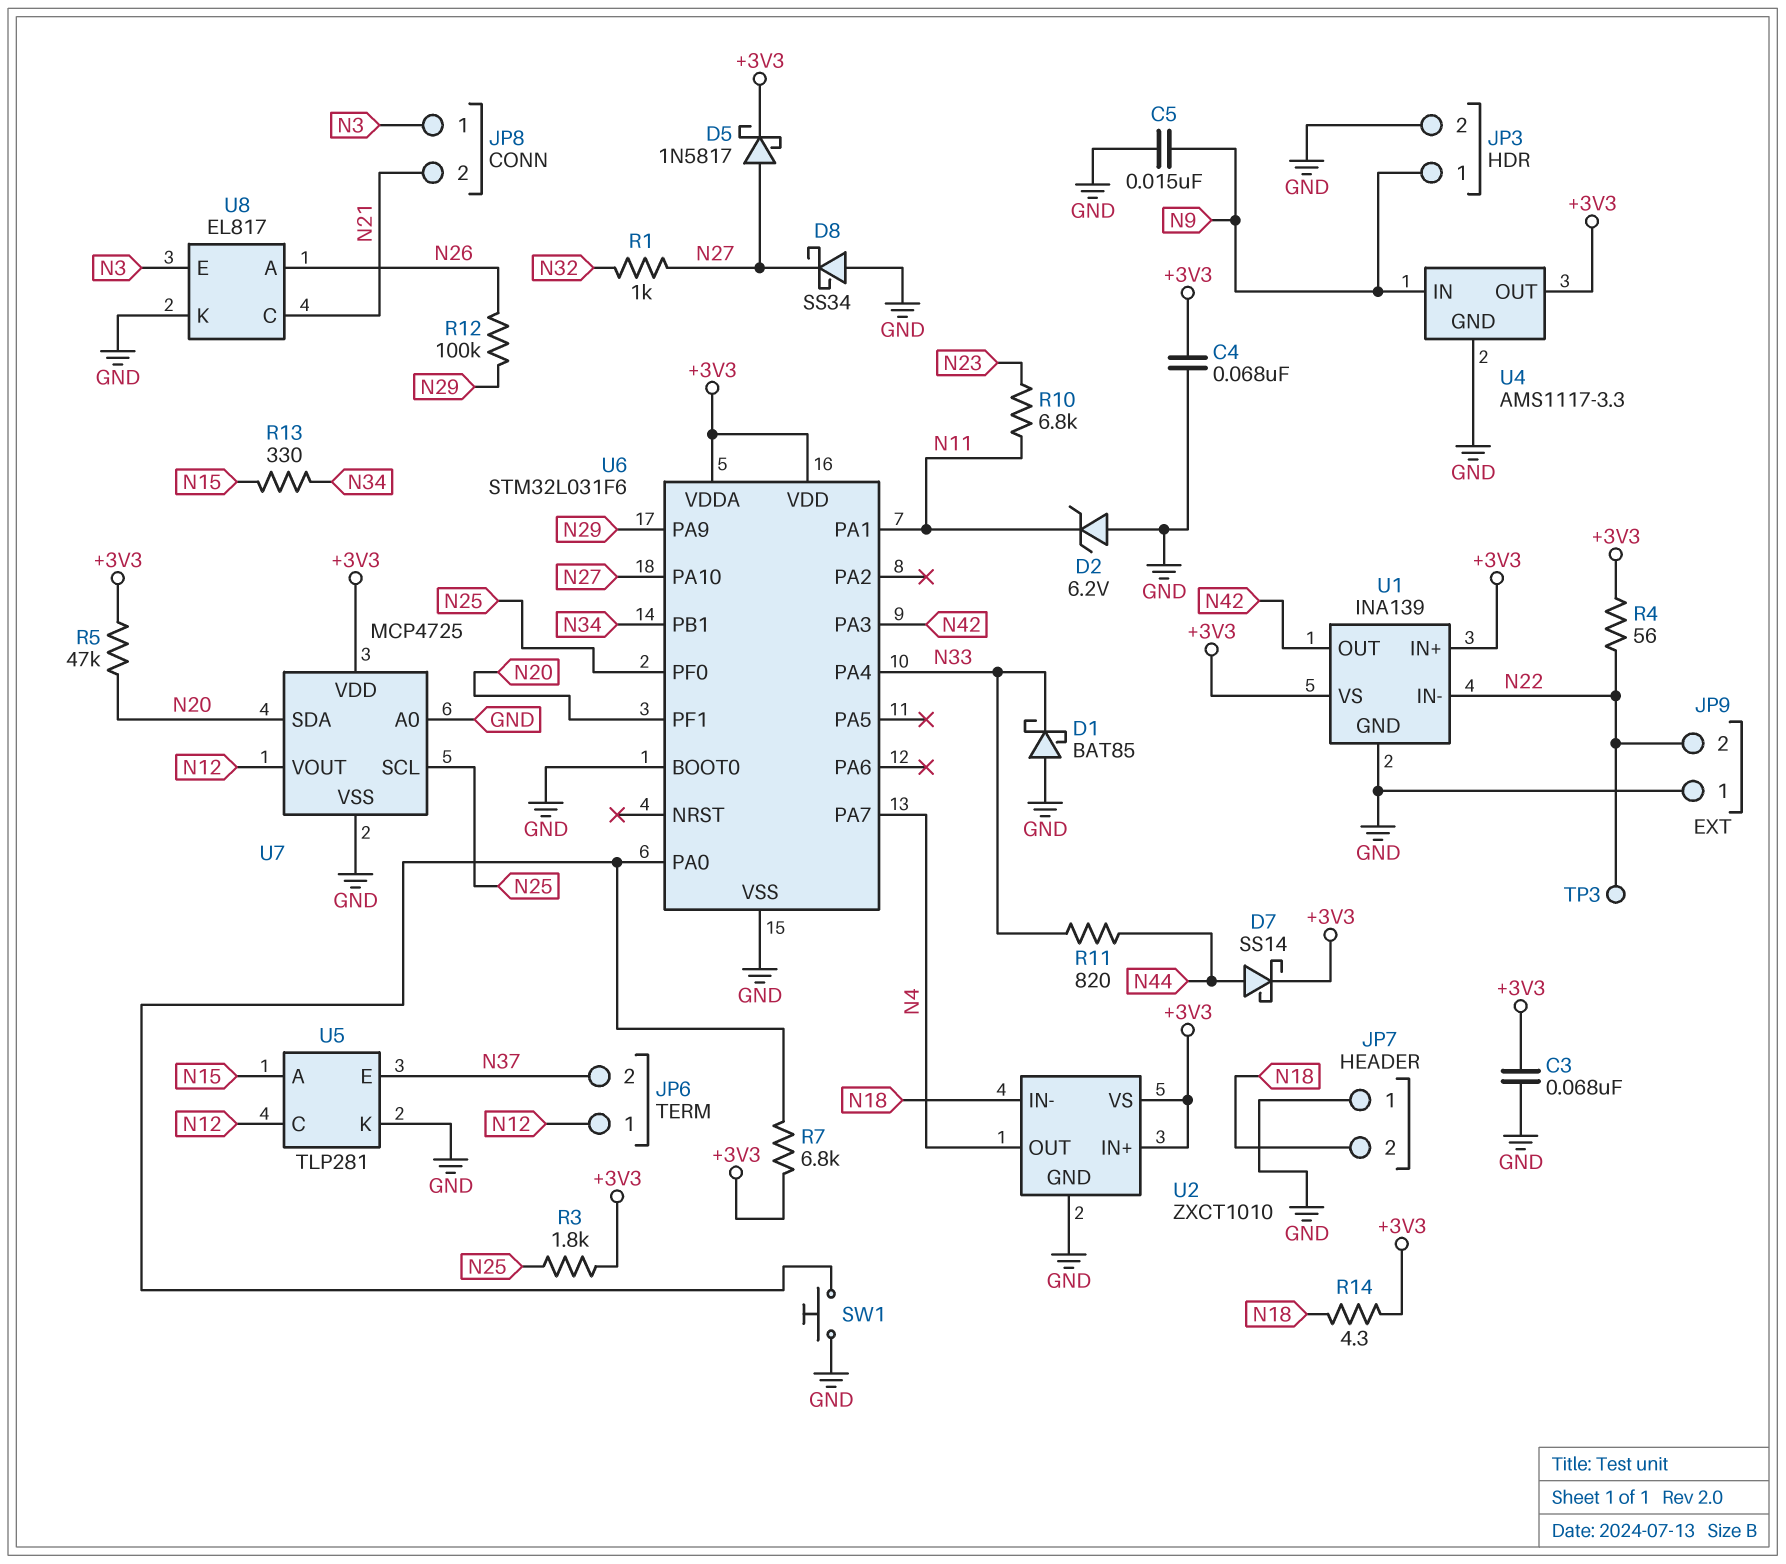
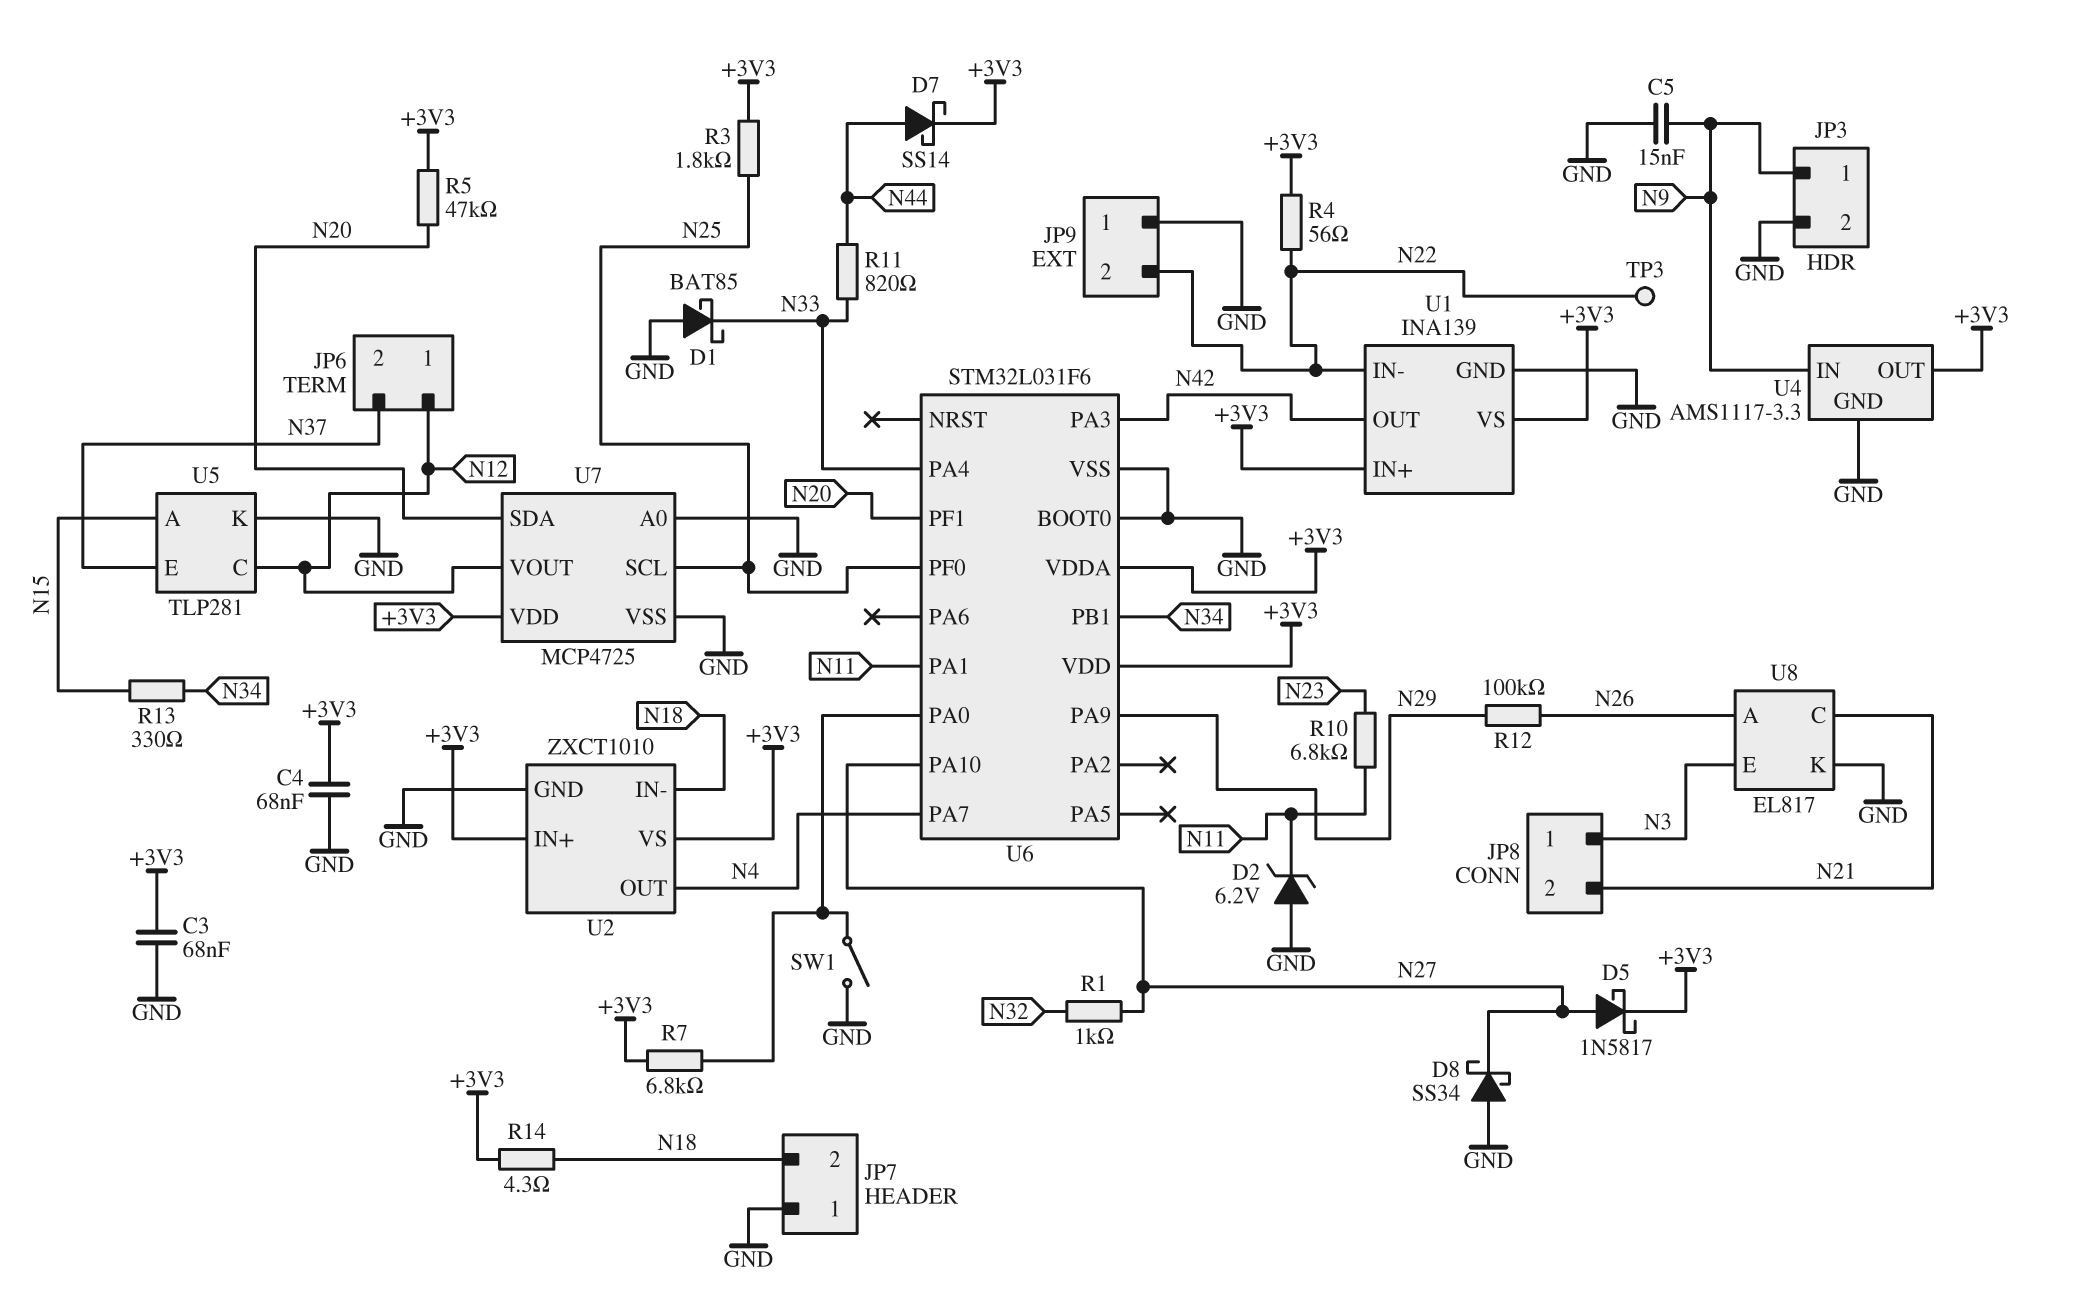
SW1: button (GND, U6/PA0) -> switch (GND, U6/PA0)

